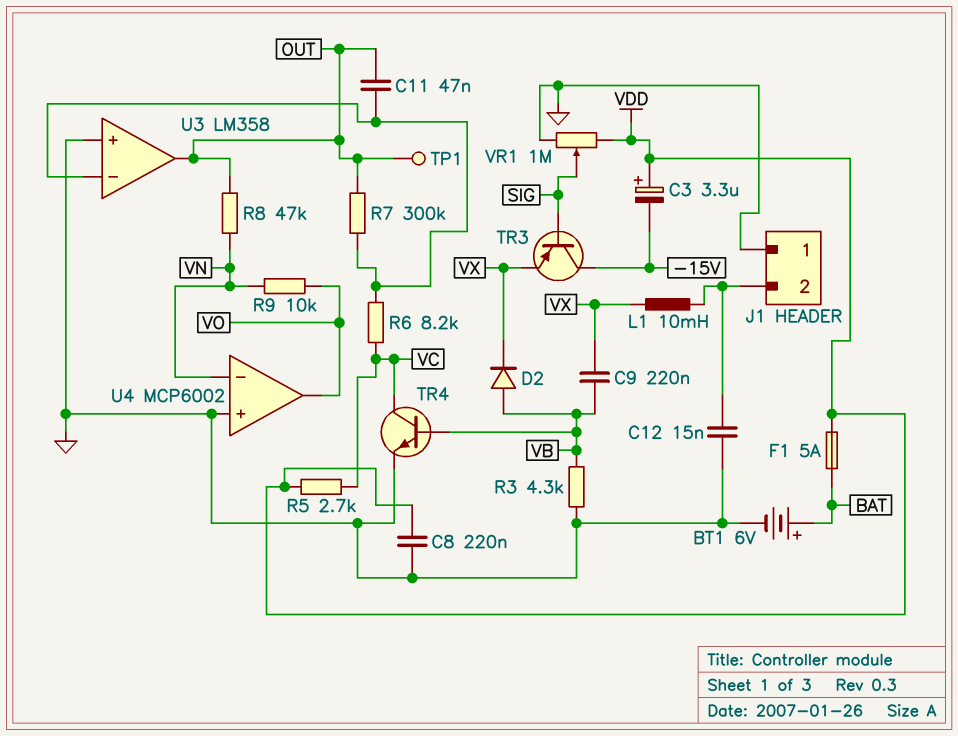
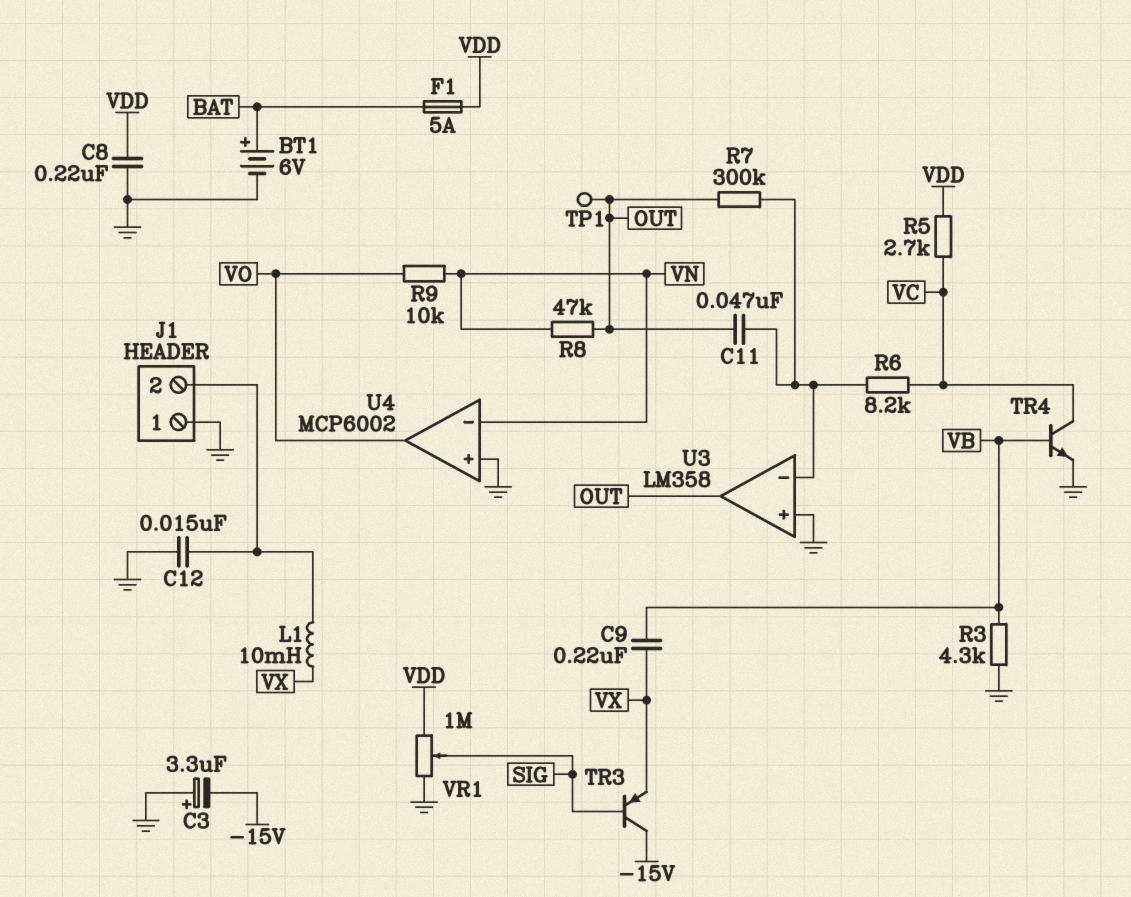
C3: 3.3uF (plus VDD, minus -15V) -> 3.3uF (plus GND, minus -15V)
D2: diode (A VB, K VX) -> none

